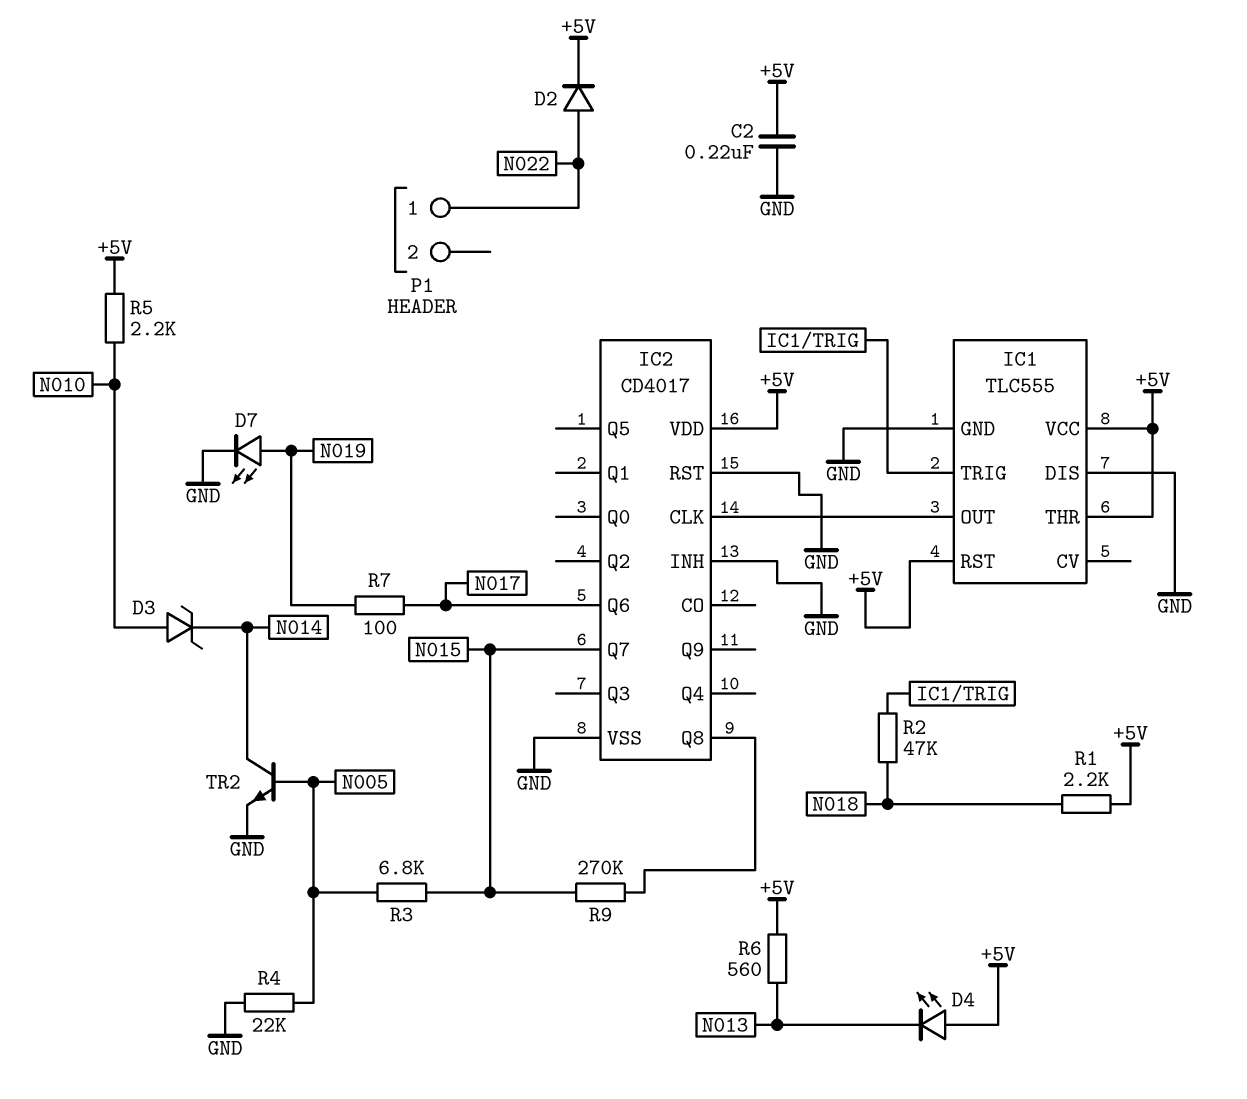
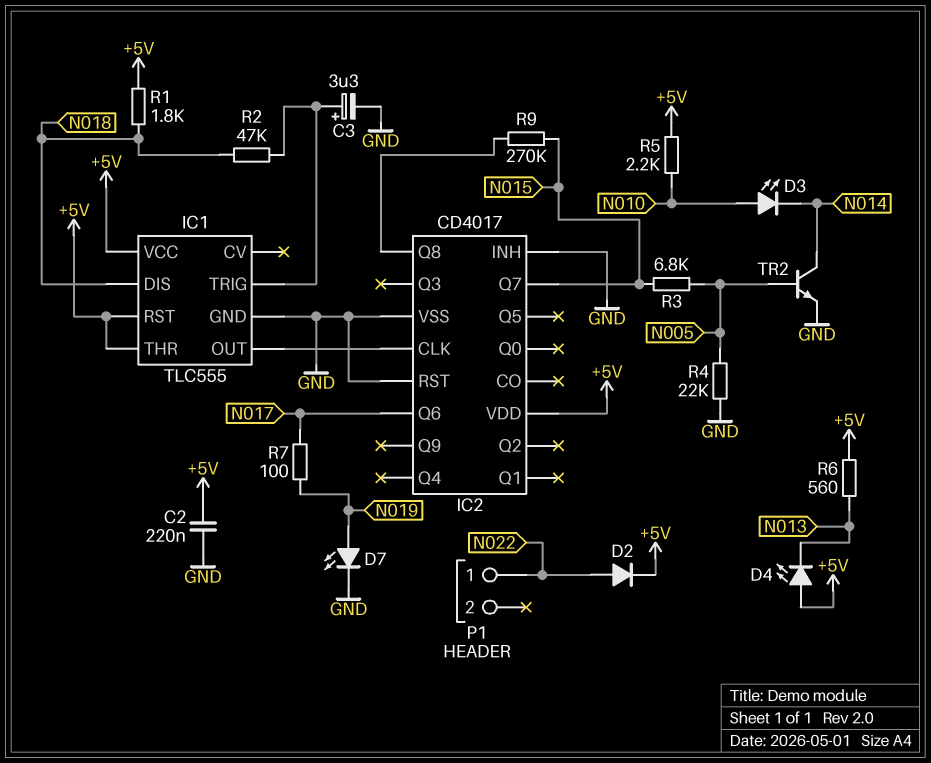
C3: none -> 3.3uF (plus IC1/TRIG, minus GND)
D3: zener (A N010, K N014) -> LED (A N010, K N014)
IC1 pin DIS: GND -> N018
R1: 2.2k (+5V, N018) -> 1.8k (+5V, N018)

